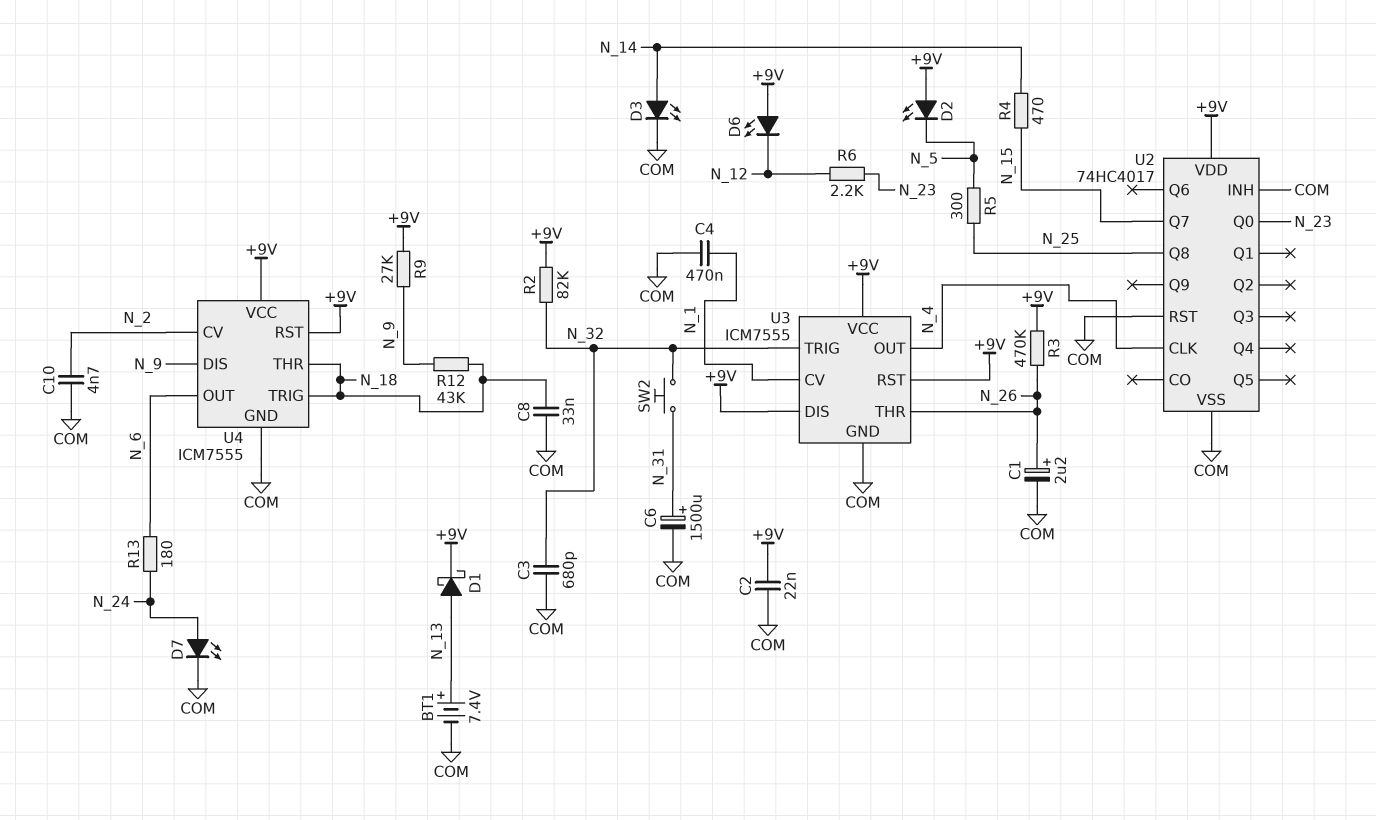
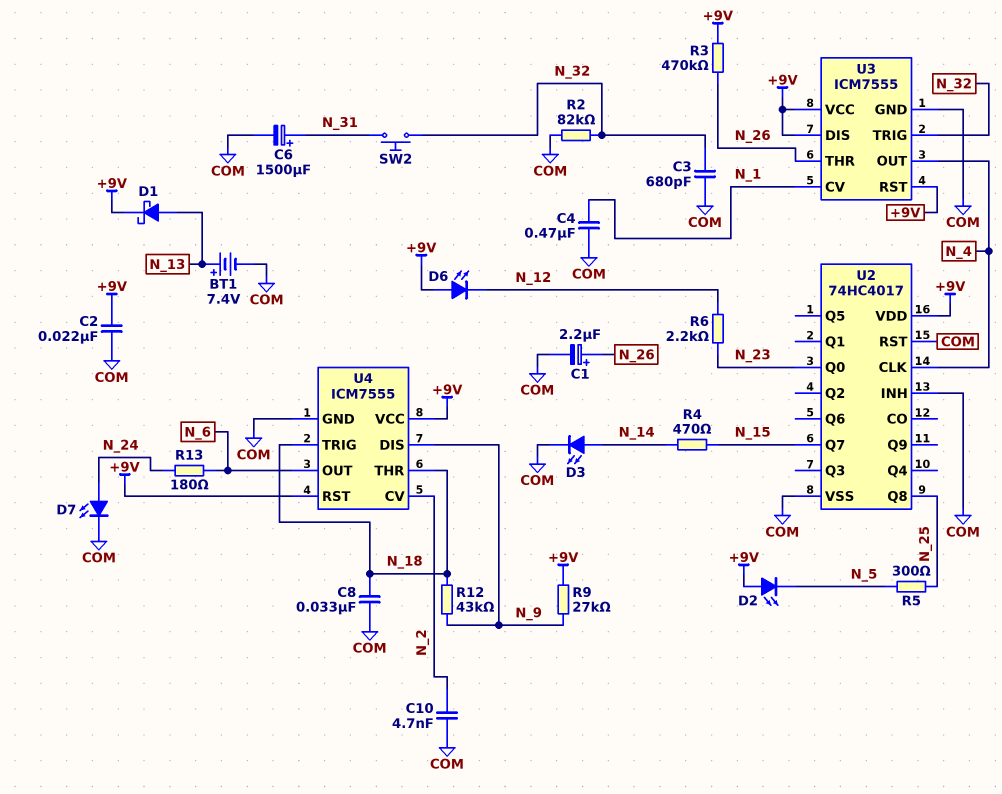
R2: 82k (+9V, N_32) -> 82k (COM, N_32)

